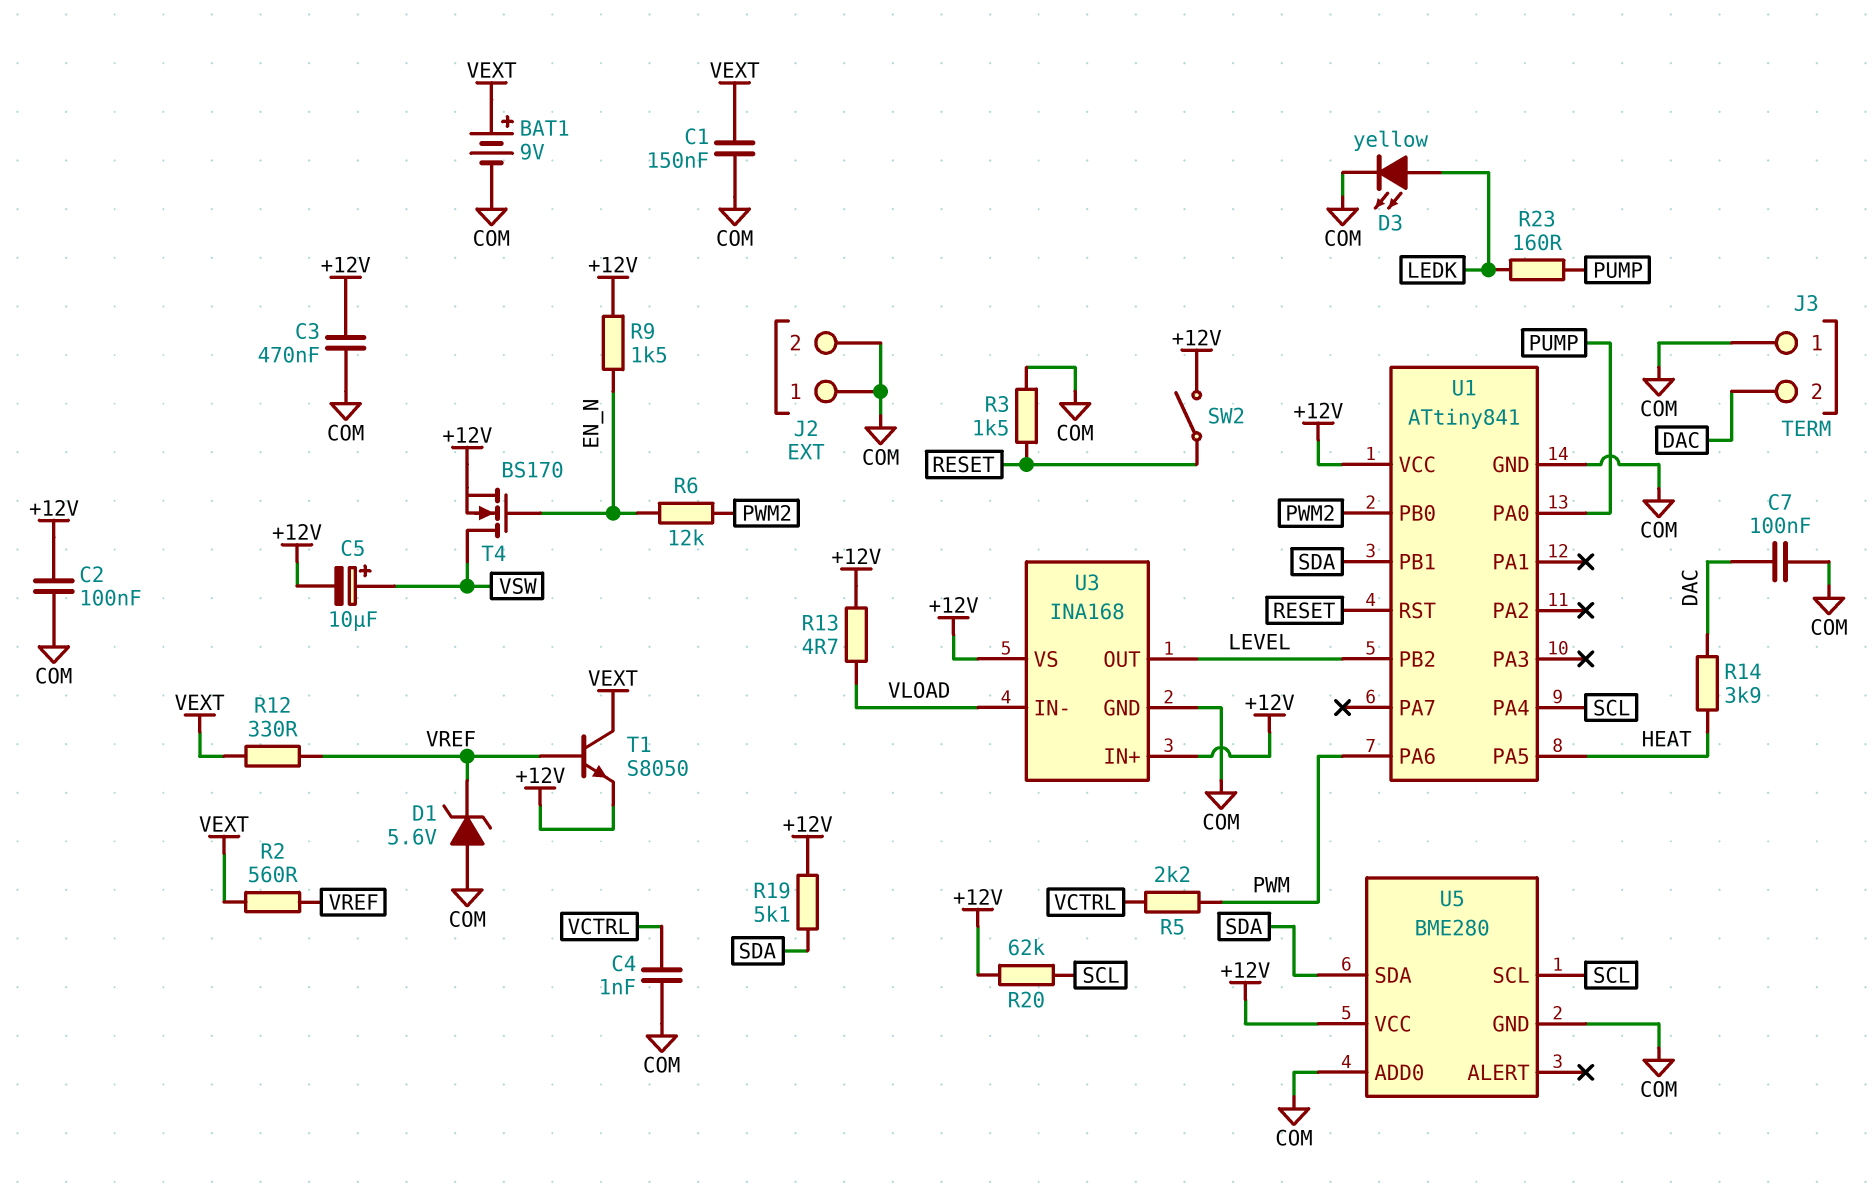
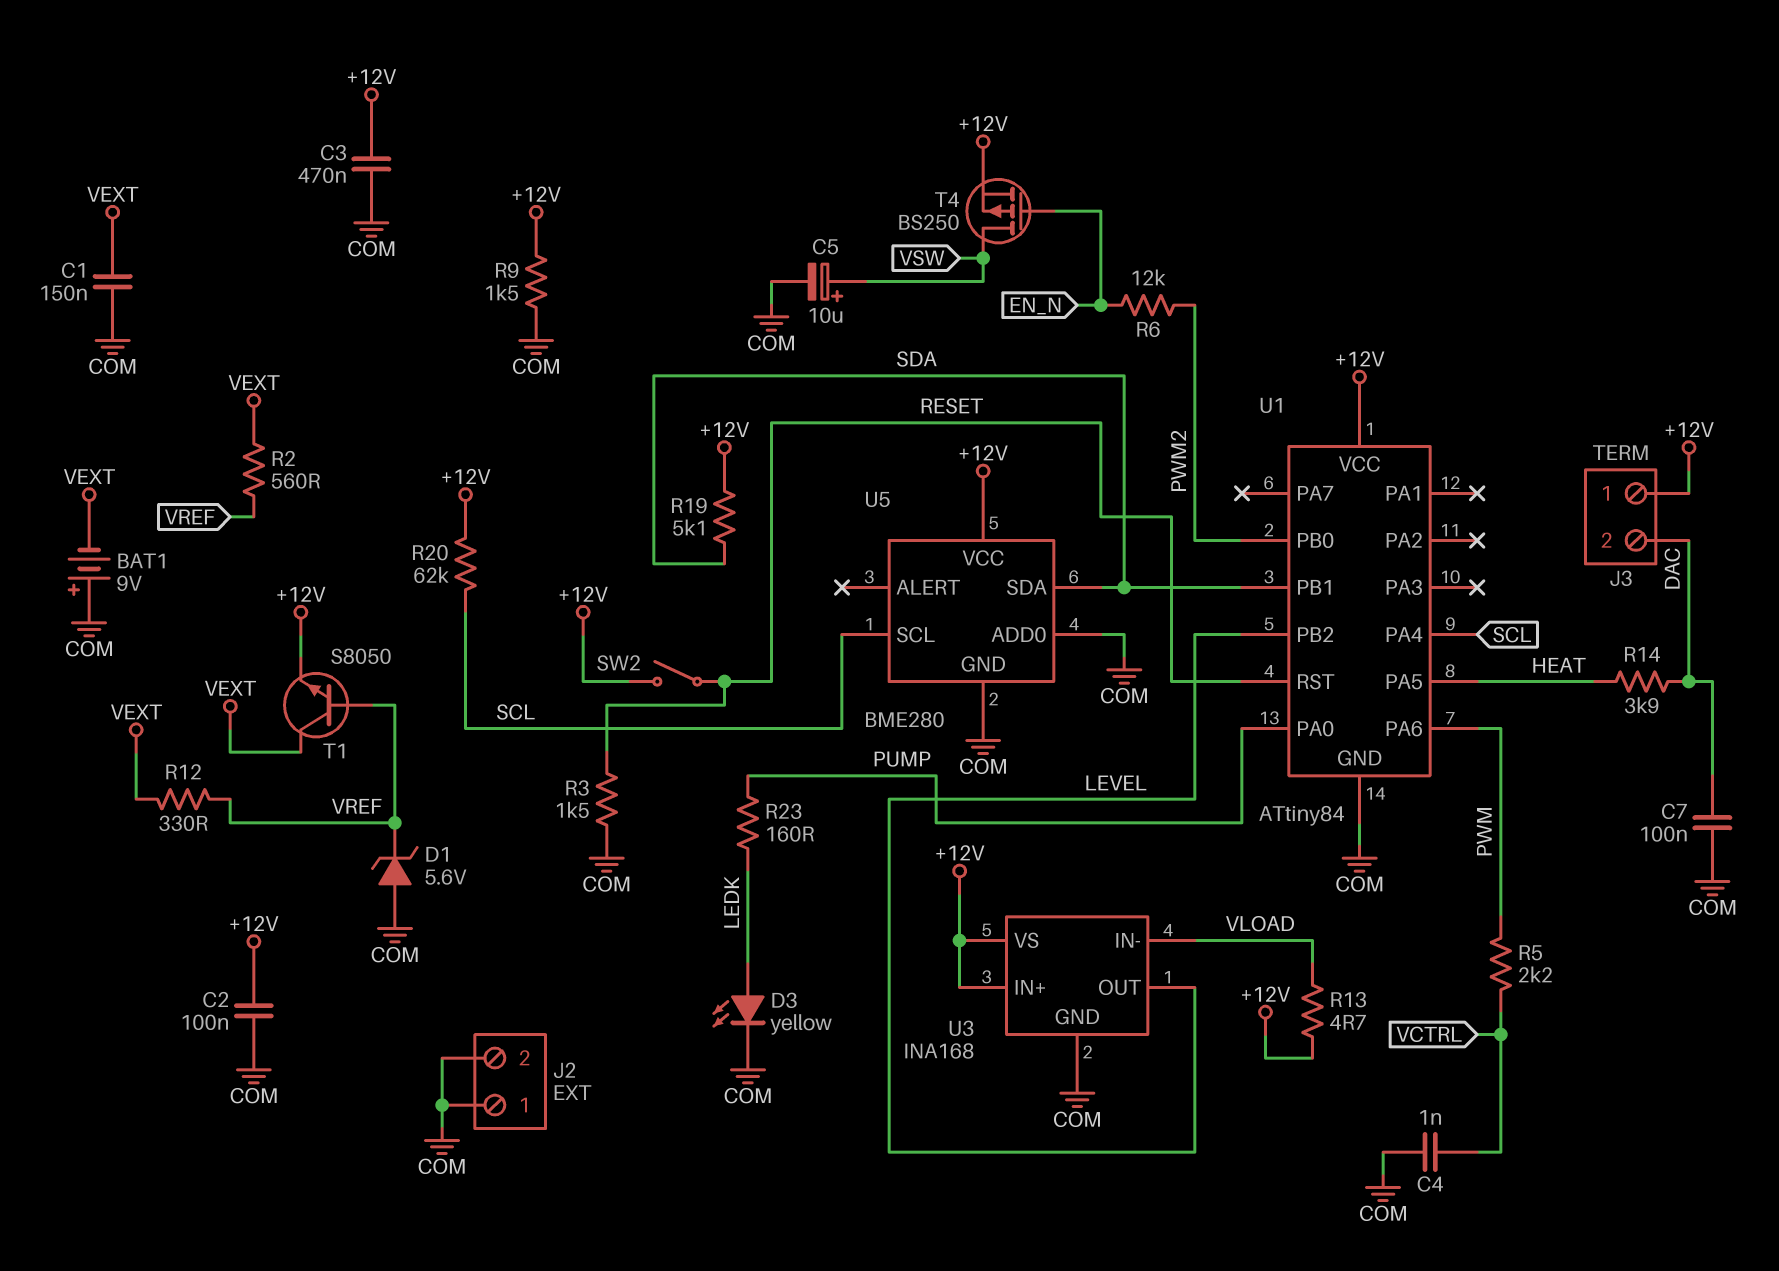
BAT1: 9V (plus VEXT, minus COM) -> 9V (plus COM, minus VEXT)
C5: 10uF (plus VSW, minus +12V) -> 10uF (plus VSW, minus COM)
J3 pin 1: COM -> +12V
R9: 1.5k (+12V, EN_N) -> 1.5k (+12V, COM)
T4: NMOS BS170 (G EN_N, D VSW, S +12V) -> PMOS BS250 (G EN_N, D VSW, S +12V)
U1: ATtiny841 -> ATtiny84

